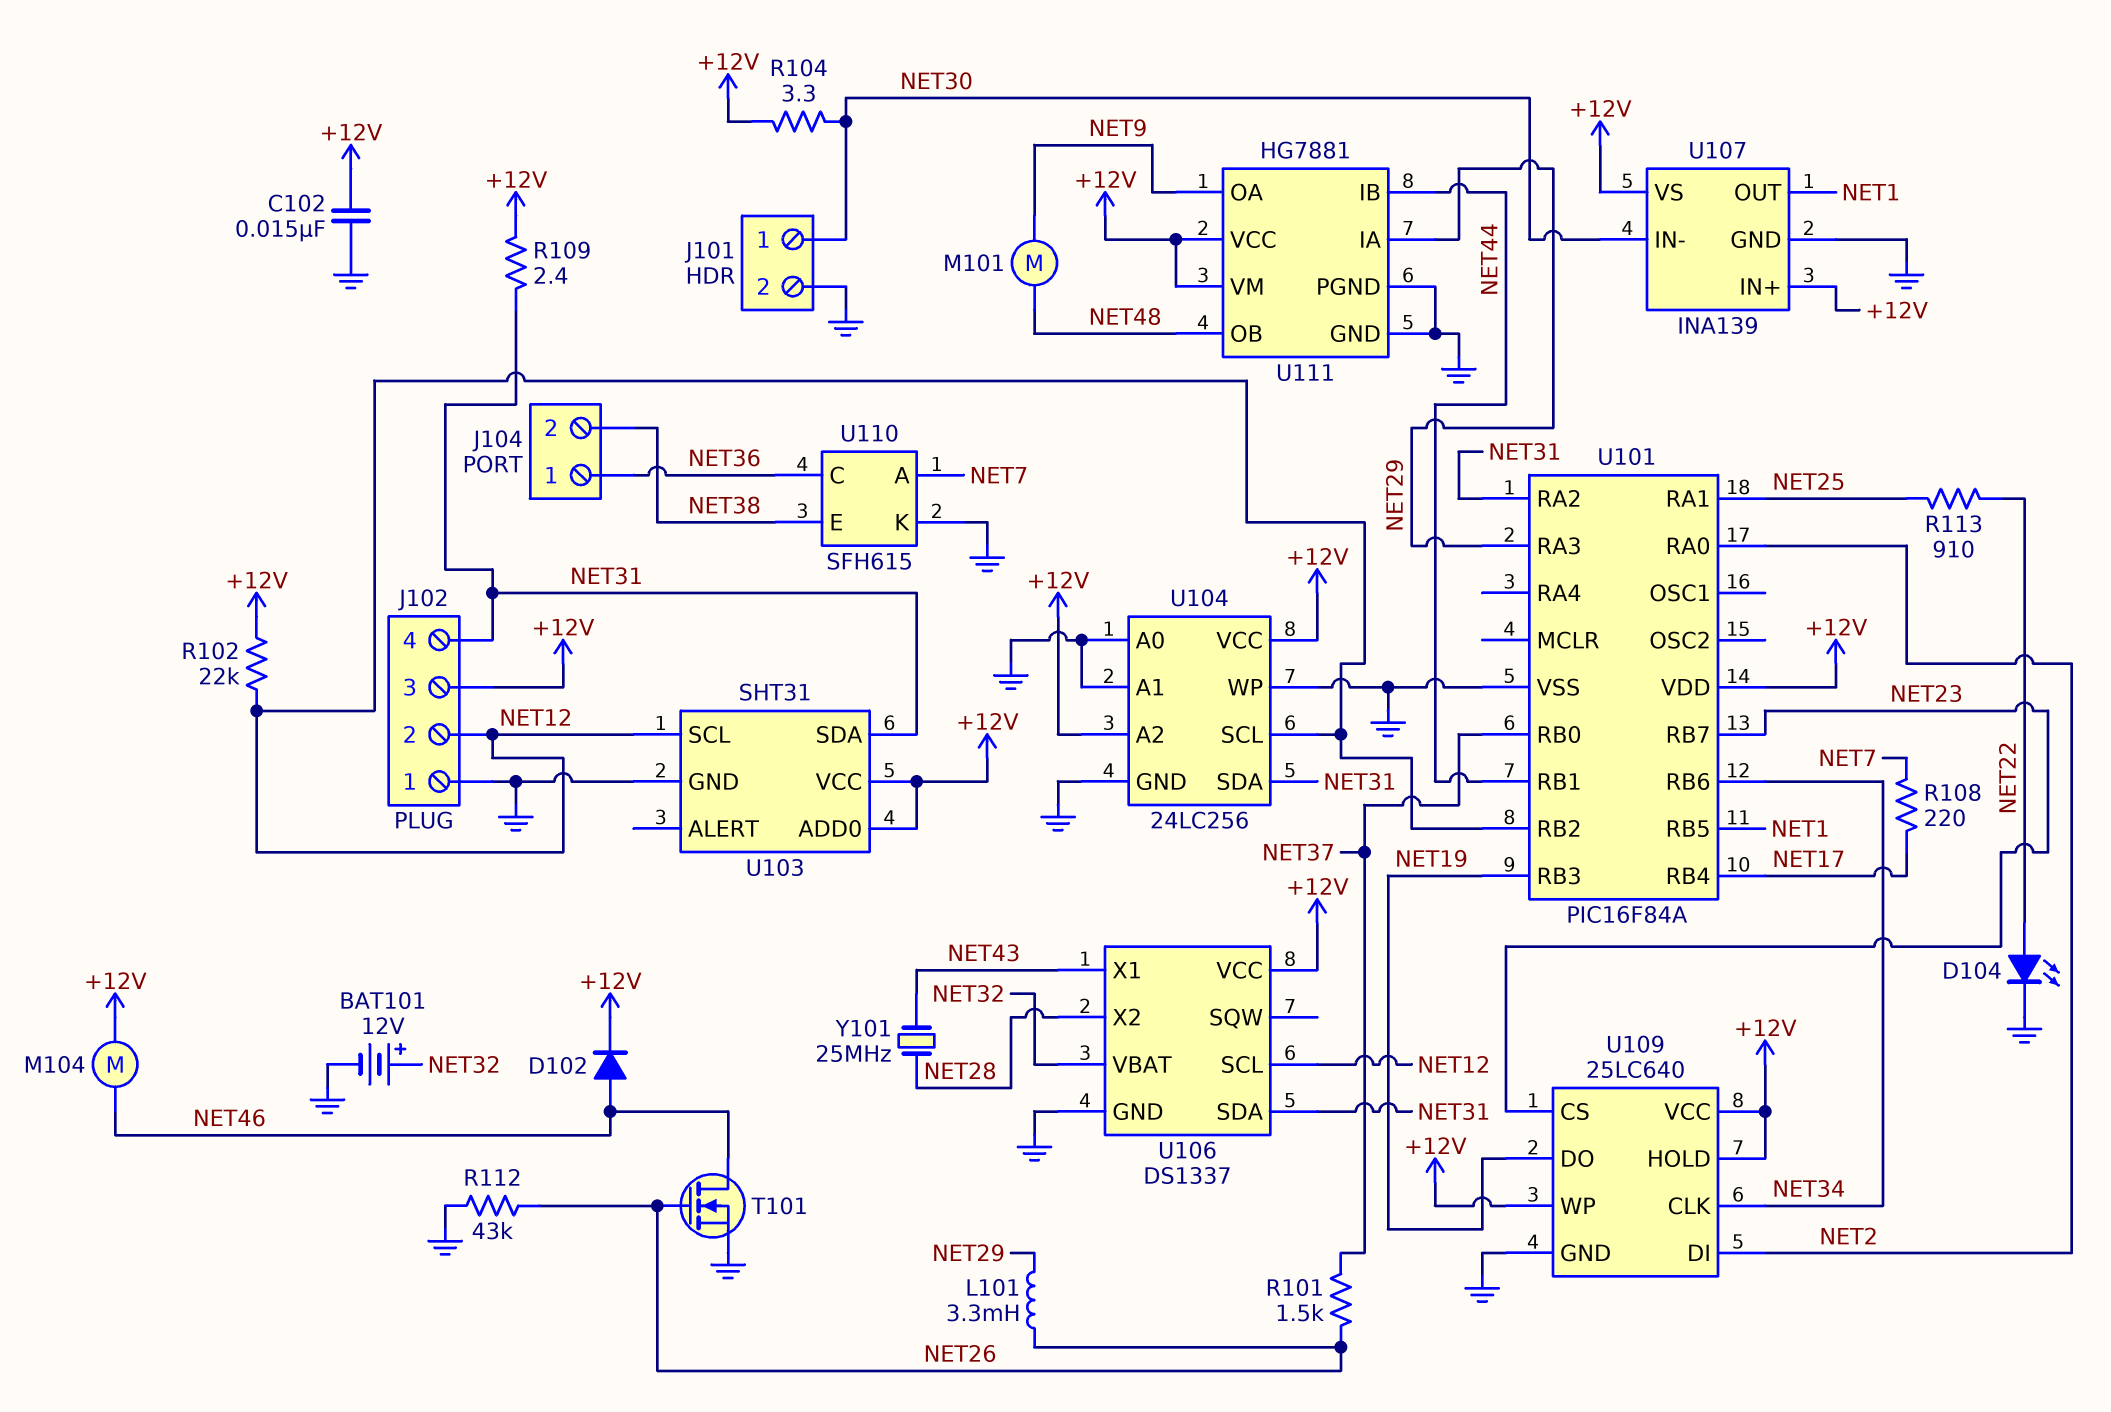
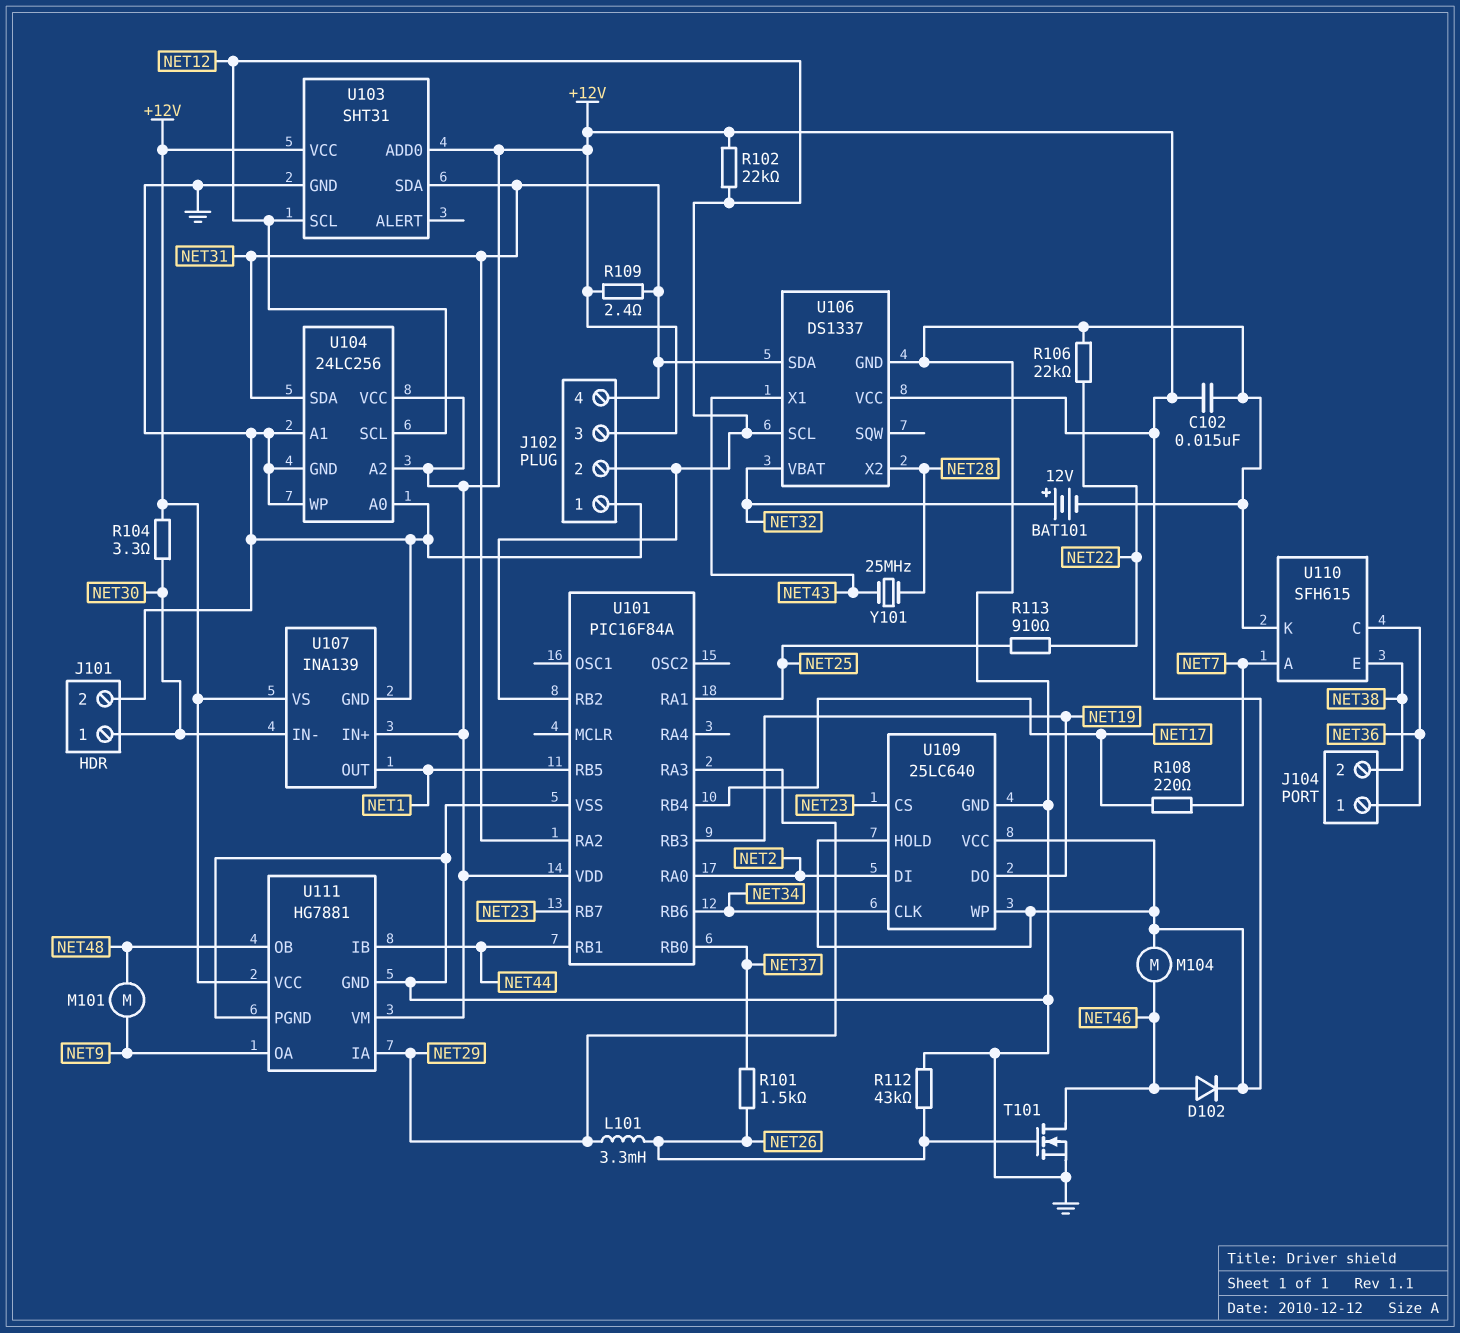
D104: LED (A NET22, K GND) -> none
R106: none -> 22k (GND, NET22)

